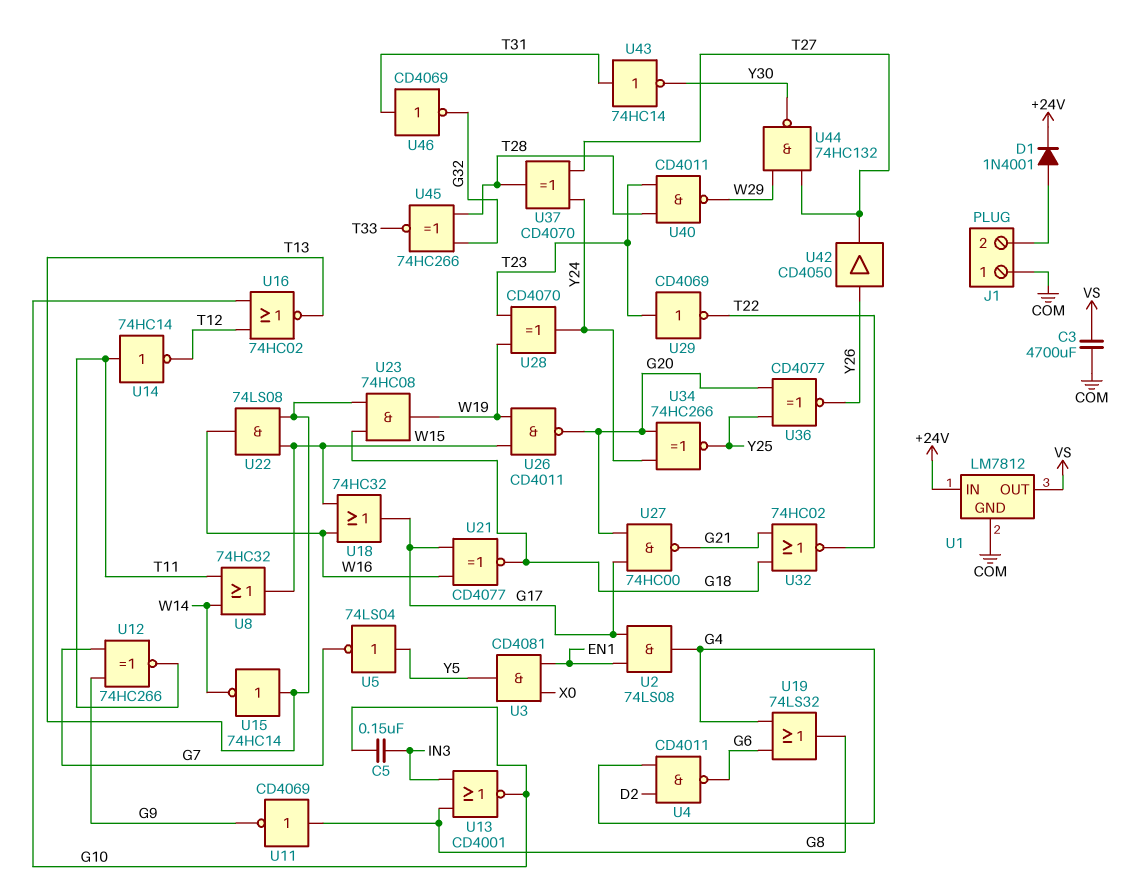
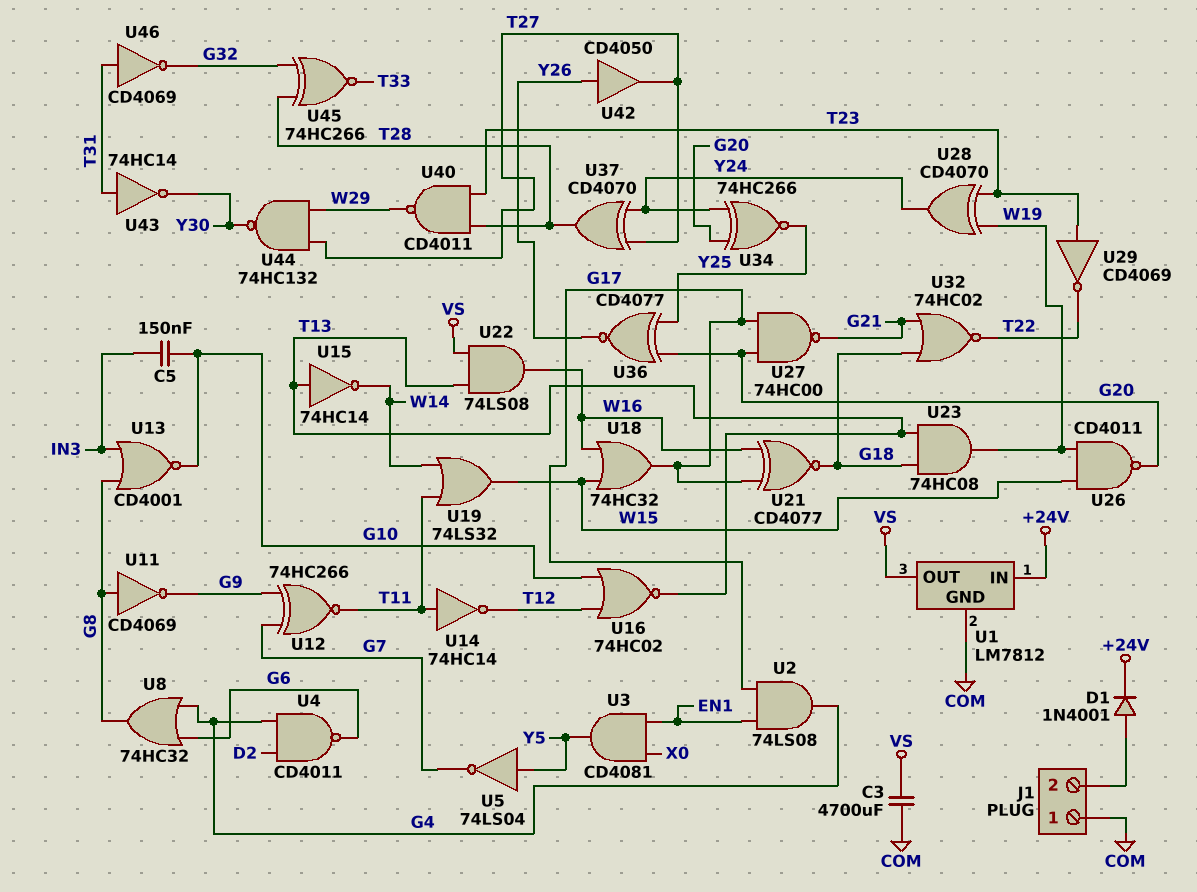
U8: OR 74HC32 (in T11, in W14, out W15) -> OR 74HC32 (in G4, in G6, out G8)
U19: OR 74LS32 (in G4, in G6, out G8) -> OR 74LS32 (in T11, in W14, out W15)
U22: AND 74LS08 (in T13, in W15, out W16) -> AND 74LS08 (in T13, in VS, out W16)

